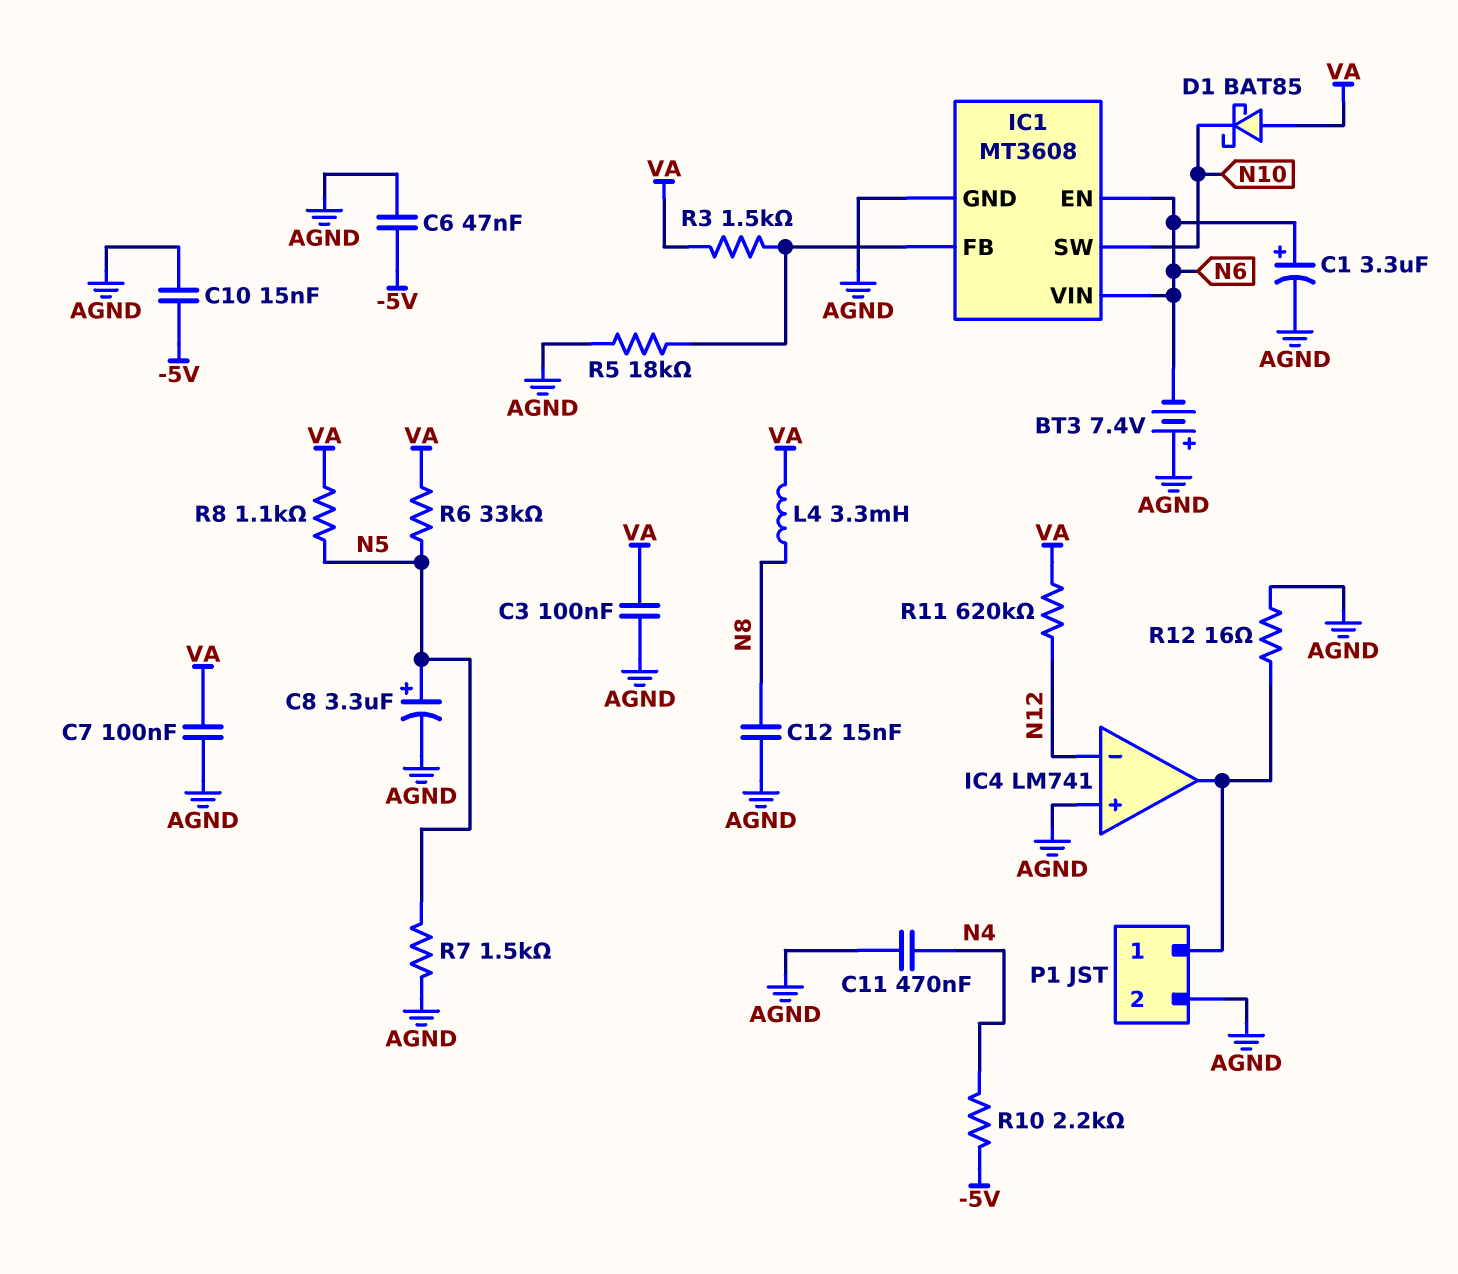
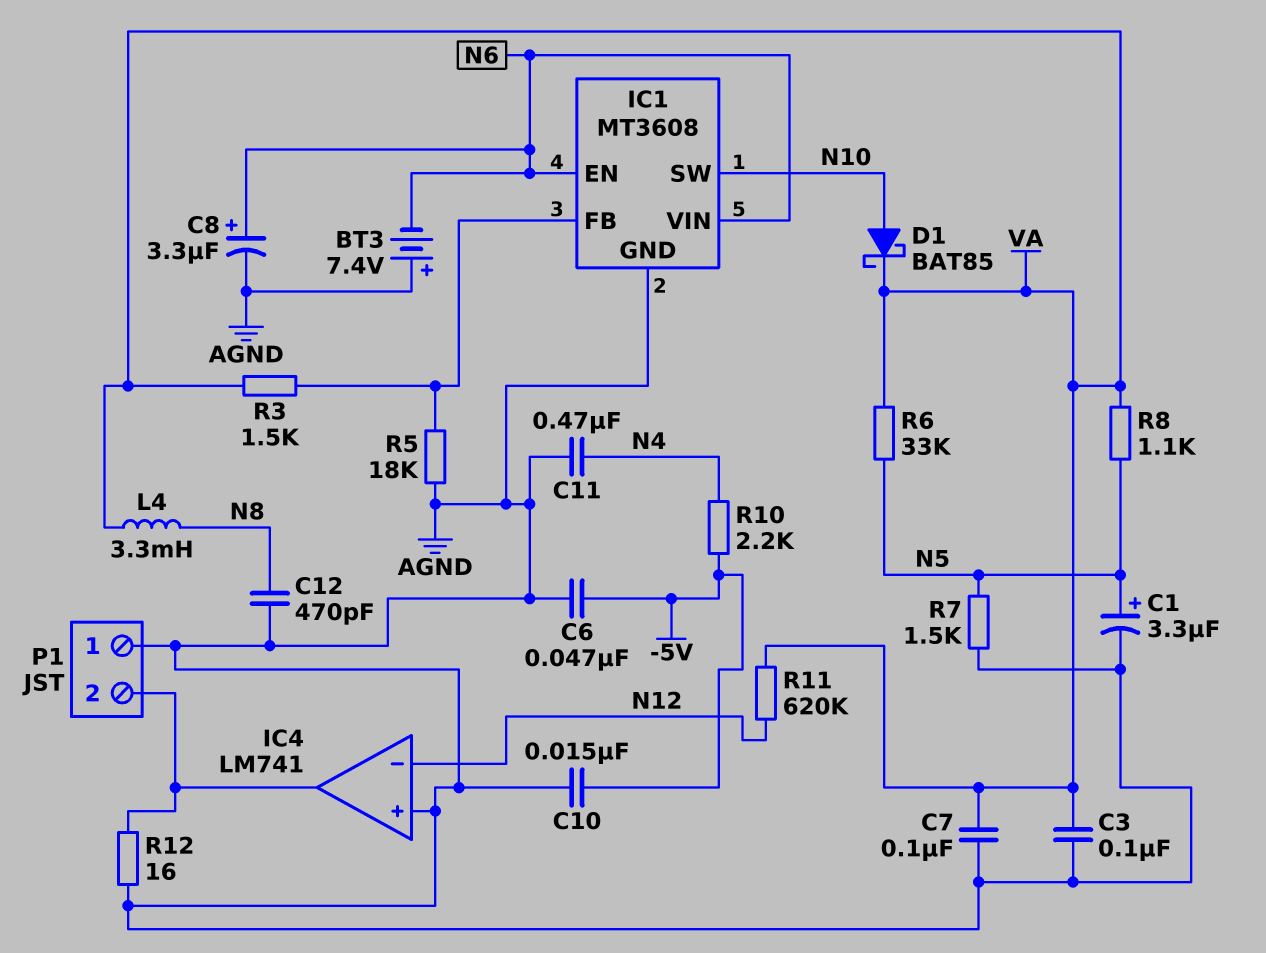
C1: 3.3uF (plus N6, minus AGND) -> 3.3uF (plus N5, minus AGND)
C8: 3.3uF (plus N5, minus AGND) -> 3.3uF (plus N6, minus AGND)
C12: 15nF (AGND, N8) -> 470pF (AGND, N8)
D1: schottky BAT85 (A VA, K N10) -> schottky BAT85 (A N10, K VA)
P1 pin 1: IC4/out -> AGND
P1 pin 2: AGND -> IC4/out

